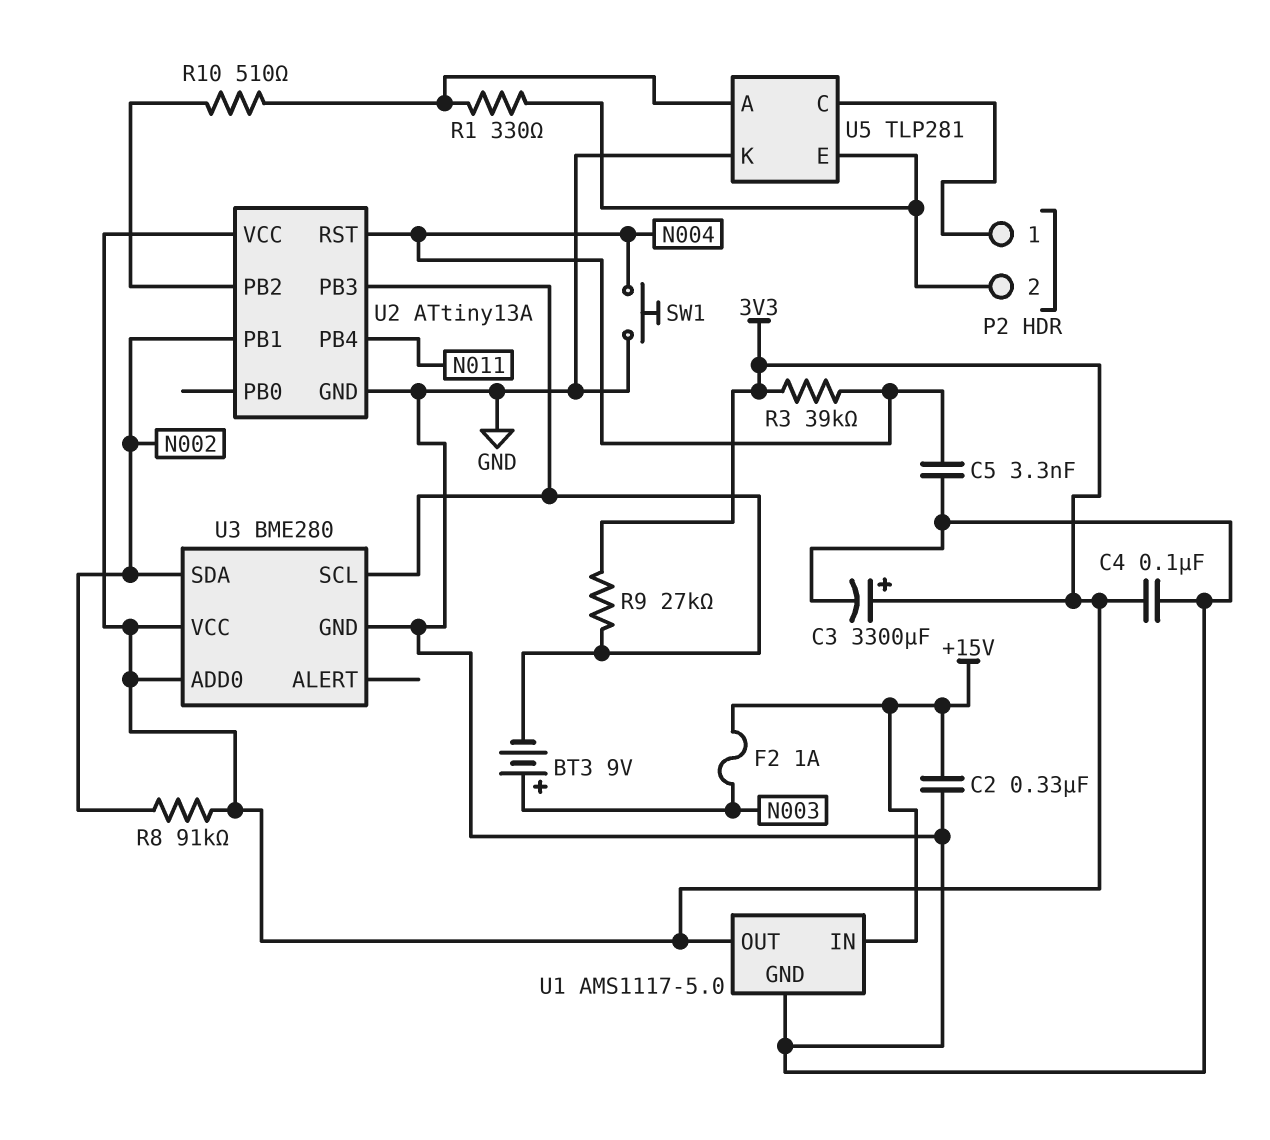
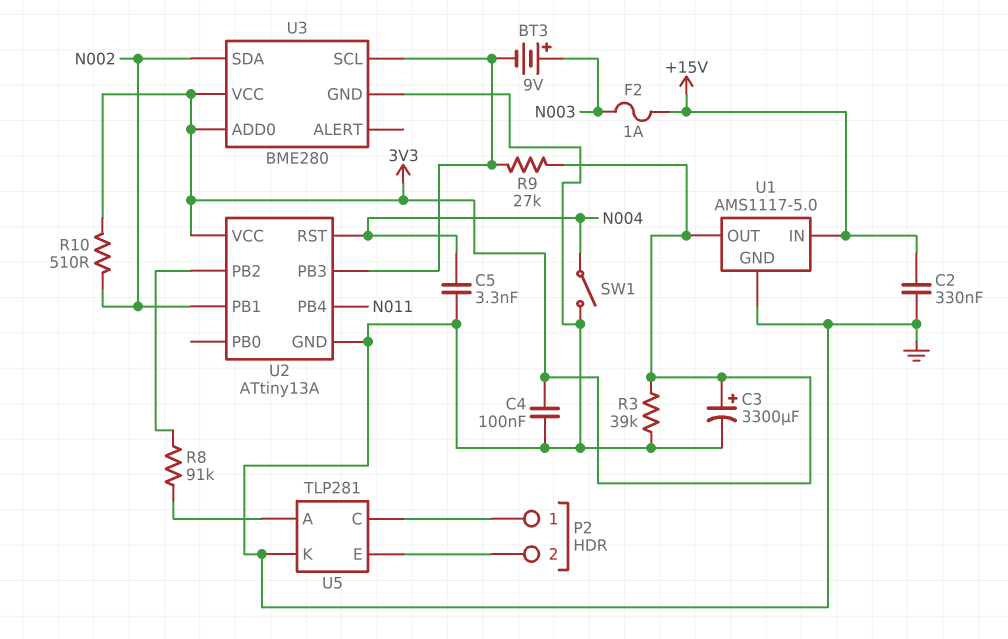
R1: 330 (P2/2, U5/A) -> none
R3: 39k (3V3, N004) -> 39k (3V3, GND)
R8: 91k (3V3, N002) -> 91k (U2/PB2, U5/A)
R10: 510 (U2/PB2, U5/A) -> 510 (3V3, N002)
SW1: button (GND, N004) -> switch (GND, N004)

